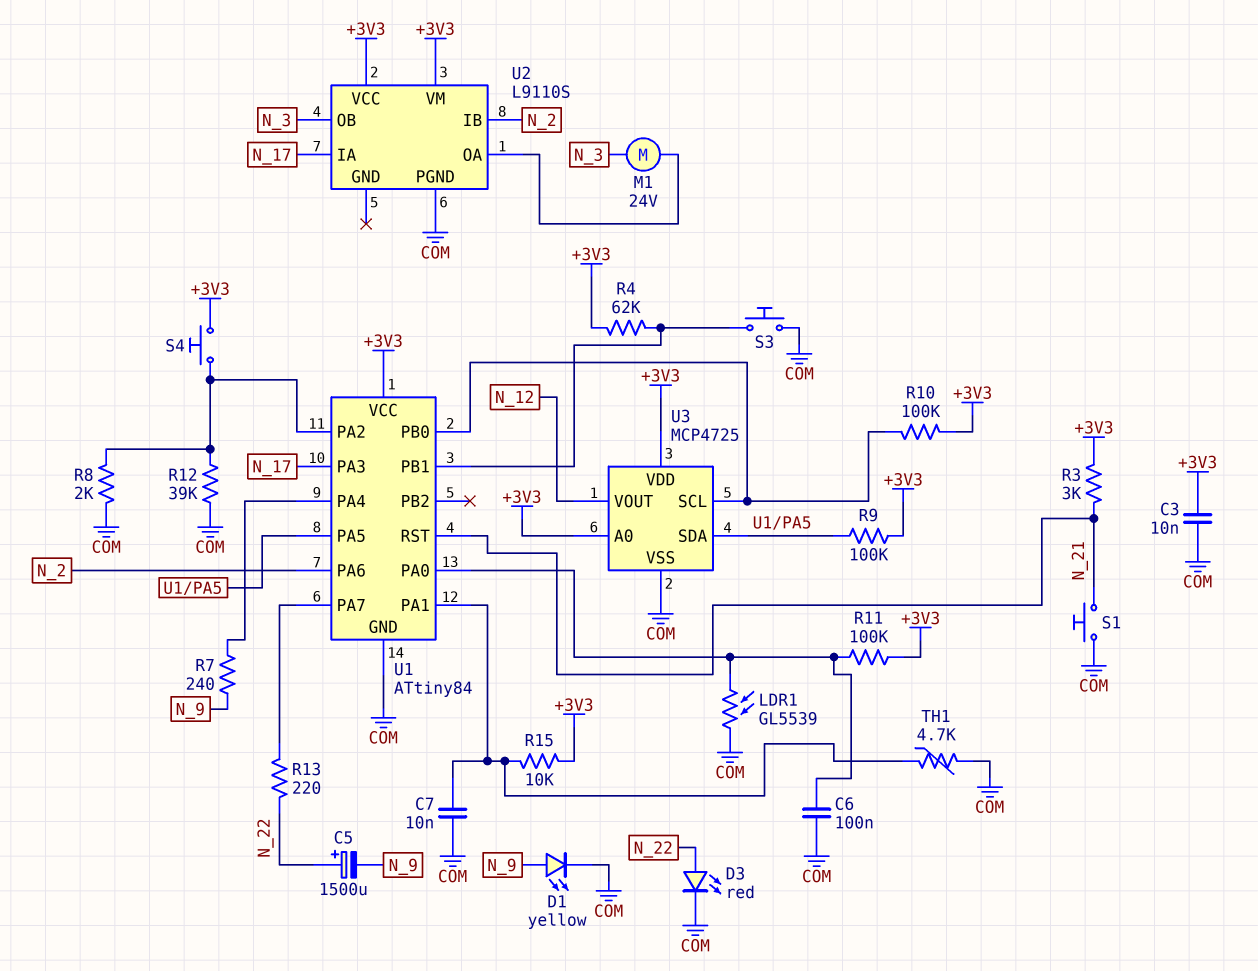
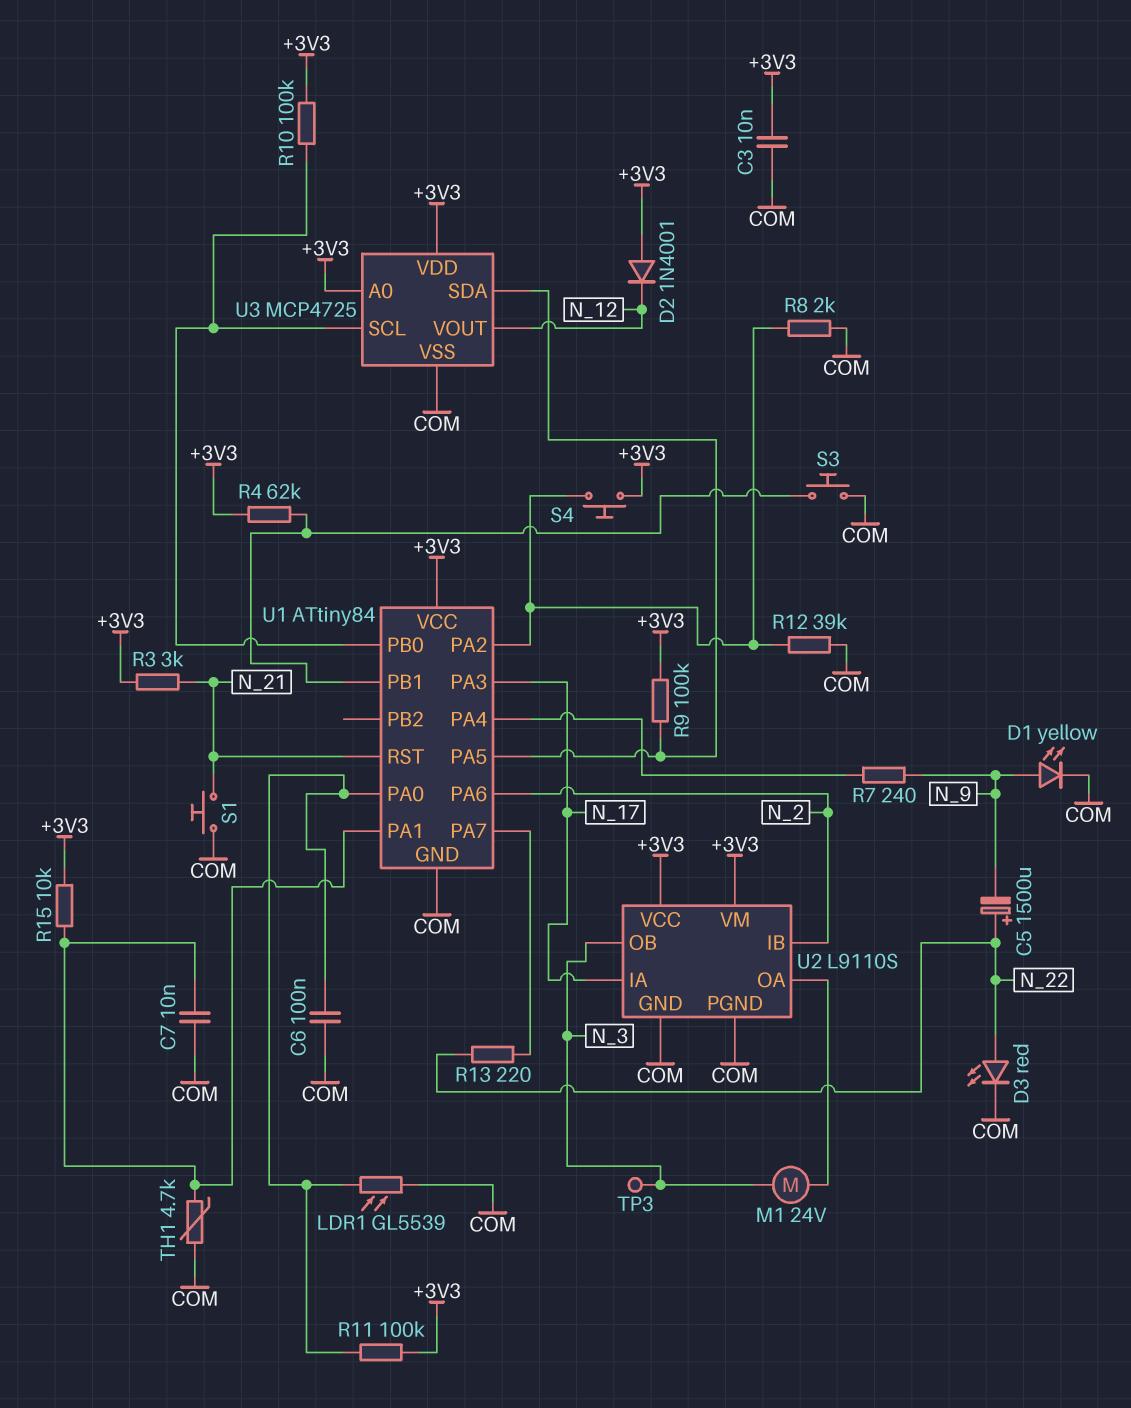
D2: none -> diode 1N4001 (A +3V3, K N_12)
TP3: none -> test point (N_3)
U2 pin GND: none -> COM

